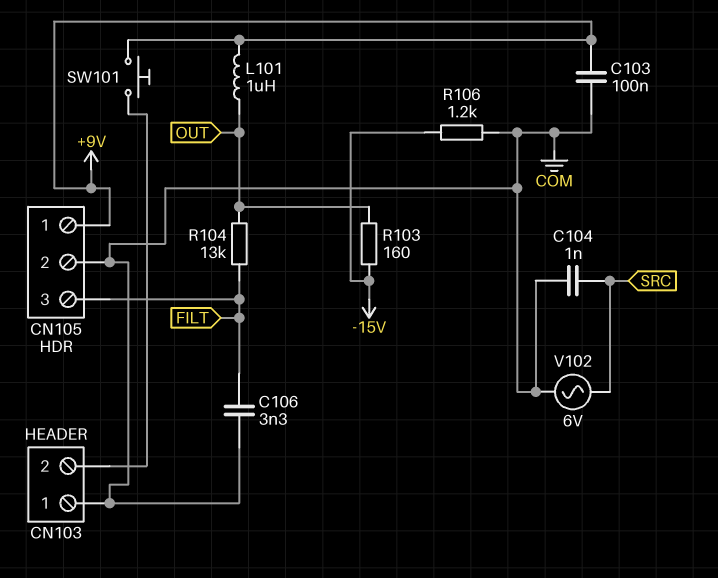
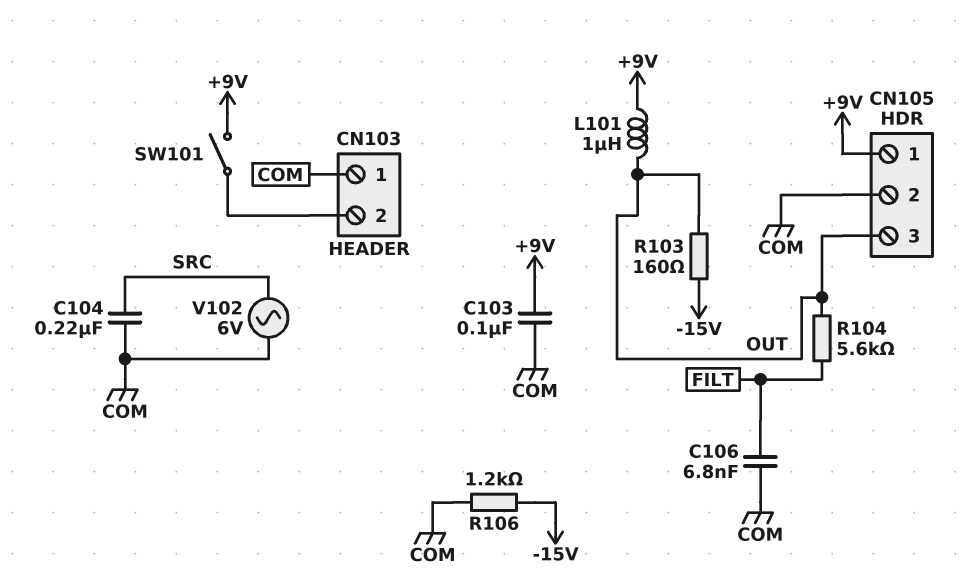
C104: 1nF (COM, SRC) -> 220nF (COM, SRC)
C106: 3.3nF (COM, FILT) -> 6.8nF (COM, FILT)
CN105 pin 3: FILT -> OUT
R104: 13k (FILT, OUT) -> 5.6k (FILT, OUT)
SW101: button (+9V, CN103/2) -> switch (+9V, CN103/2)

